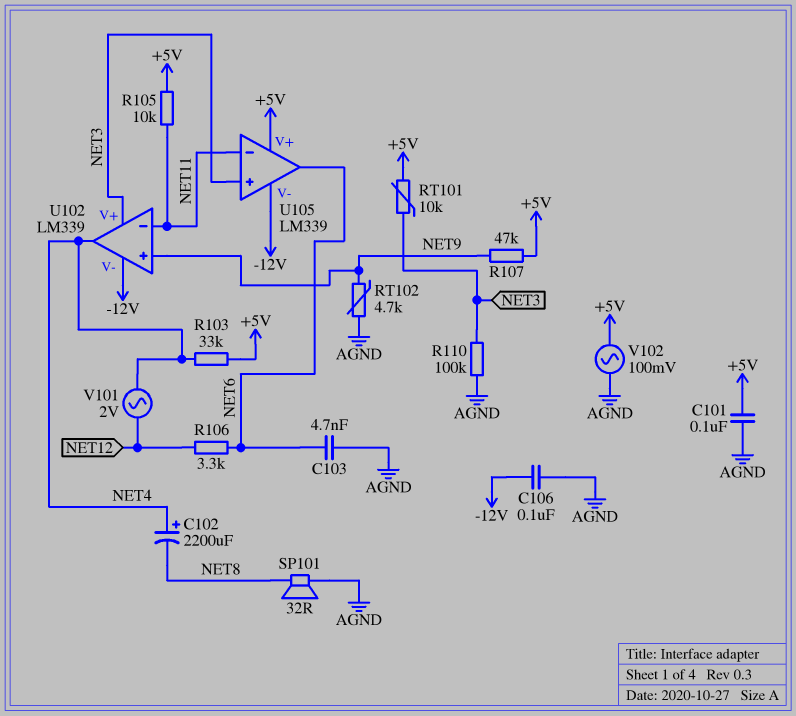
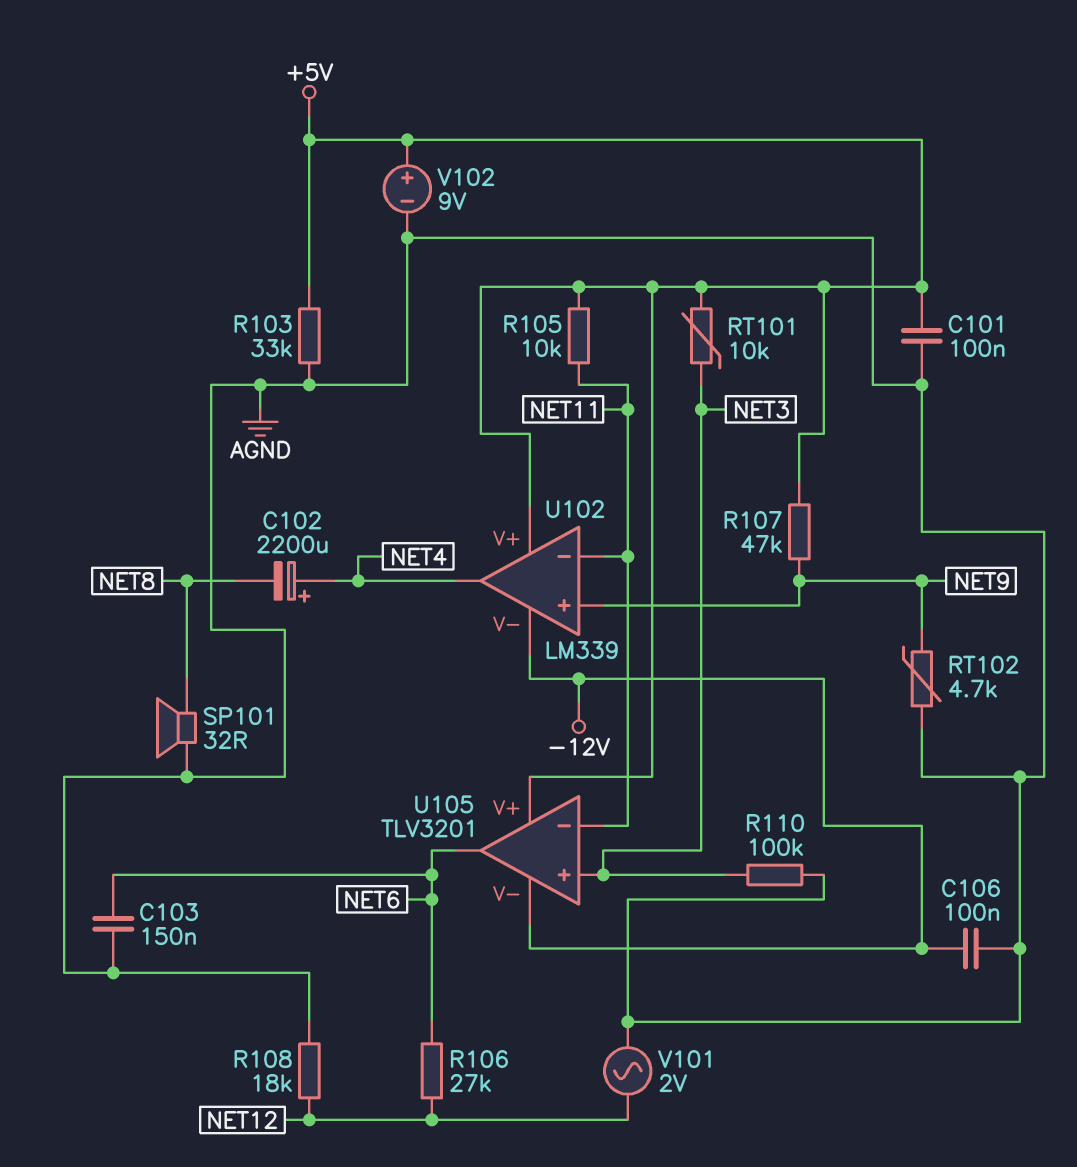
C103: 4.7nF (AGND, NET6) -> 150nF (AGND, NET6)
R103: 33k (+5V, NET4) -> 33k (+5V, AGND)
R106: 3.3k (NET6, NET12) -> 27k (NET6, NET12)
R108: none -> 18k (AGND, NET12)
U102 pin V+: NET3 -> +5V
U105: LM339 -> TLV3201
V101: AC 2V (NET4, NET12) -> AC 2V (AGND, NET12)
V102: AC 100mV (+5V, AGND) -> 9V (plus +5V, minus AGND)

